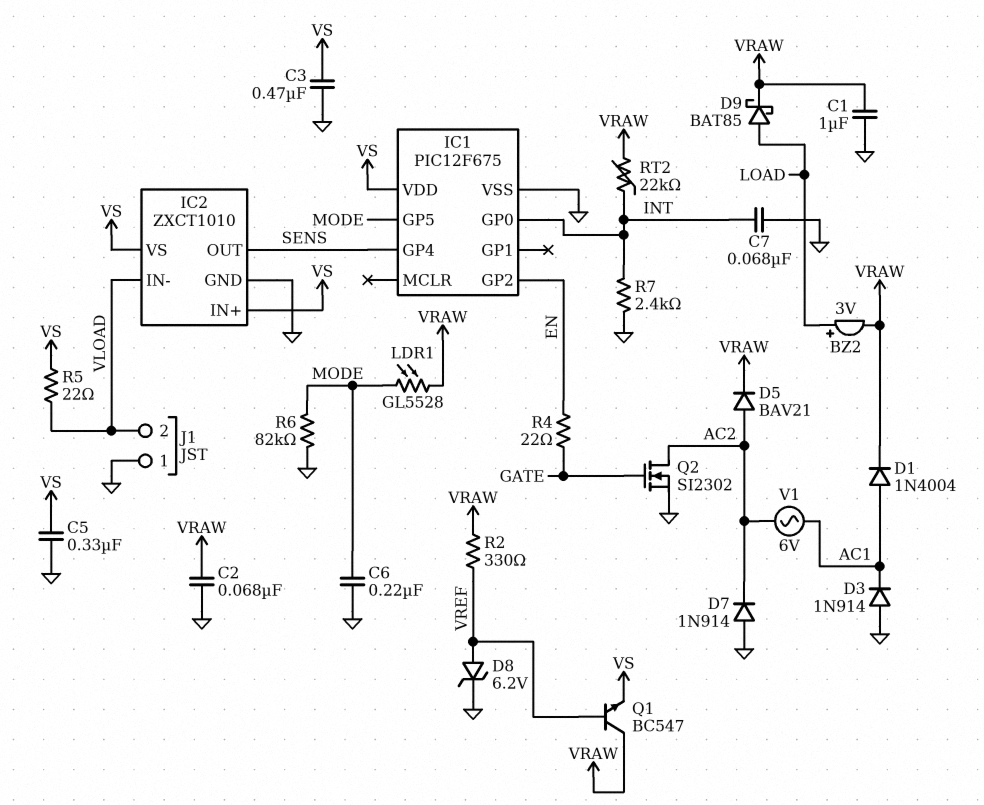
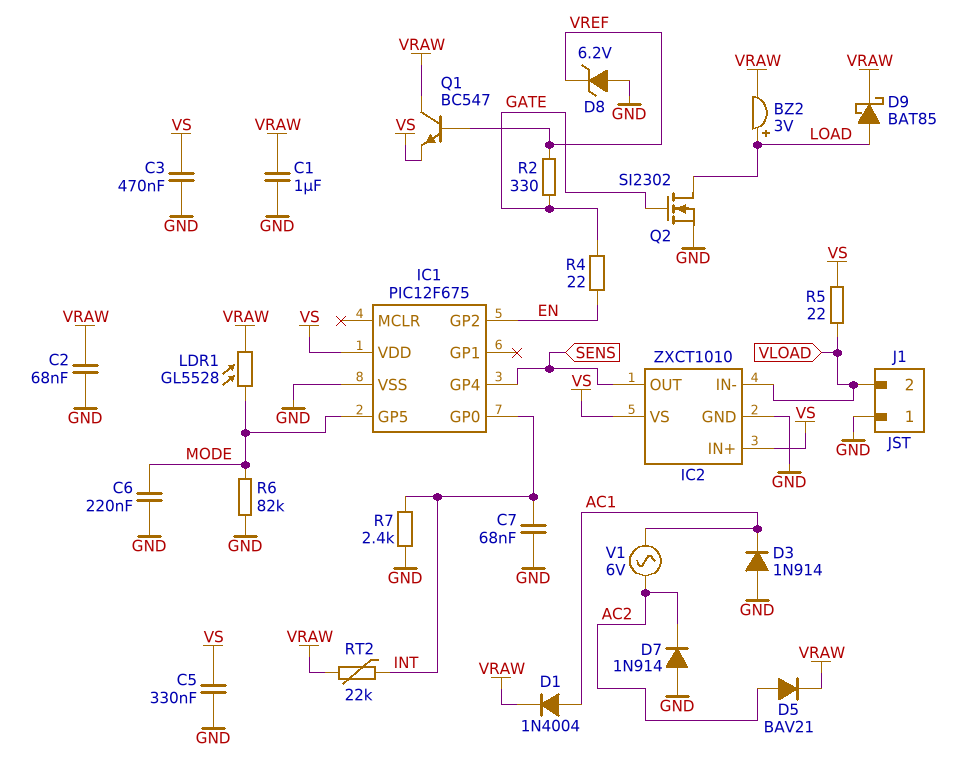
D8: zener 6.2V (A VREF, K GND) -> zener 6.2V (A GND, K VREF)
Q2: NMOS SI2302 (G GATE, D AC2, S GND) -> NMOS SI2302 (G GATE, D LOAD, S GND)
R2: 330 (VRAW, VREF) -> 330 (GATE, VREF)

